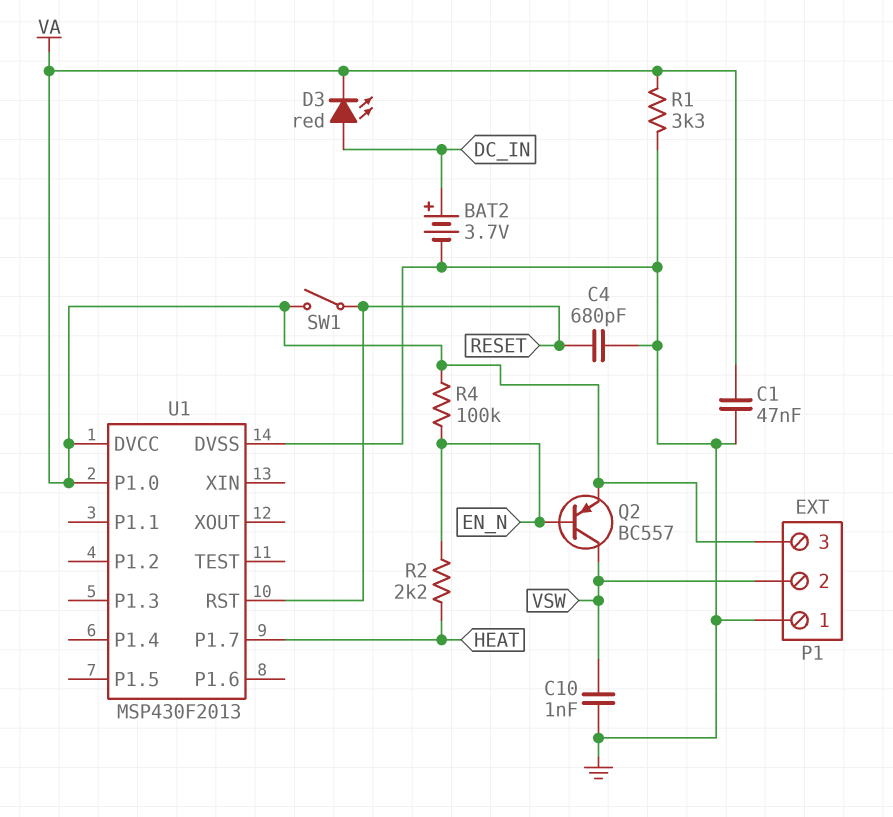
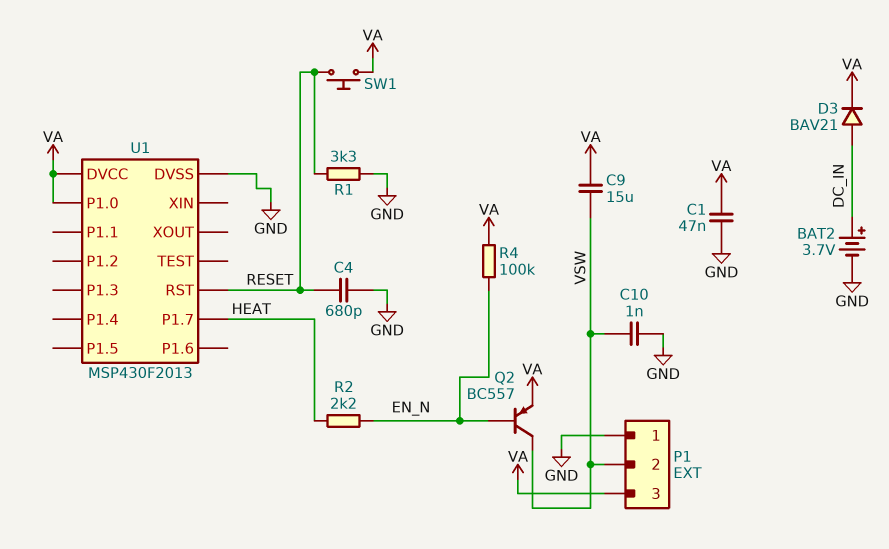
C9: none -> 15uF (VA, VSW)
D3: LED red (A DC_IN, K VA) -> diode BAV21 (A DC_IN, K VA)
R1: 3.3k (GND, VA) -> 3.3k (GND, RESET)
SW1: switch (RESET, VA) -> button (RESET, VA)

